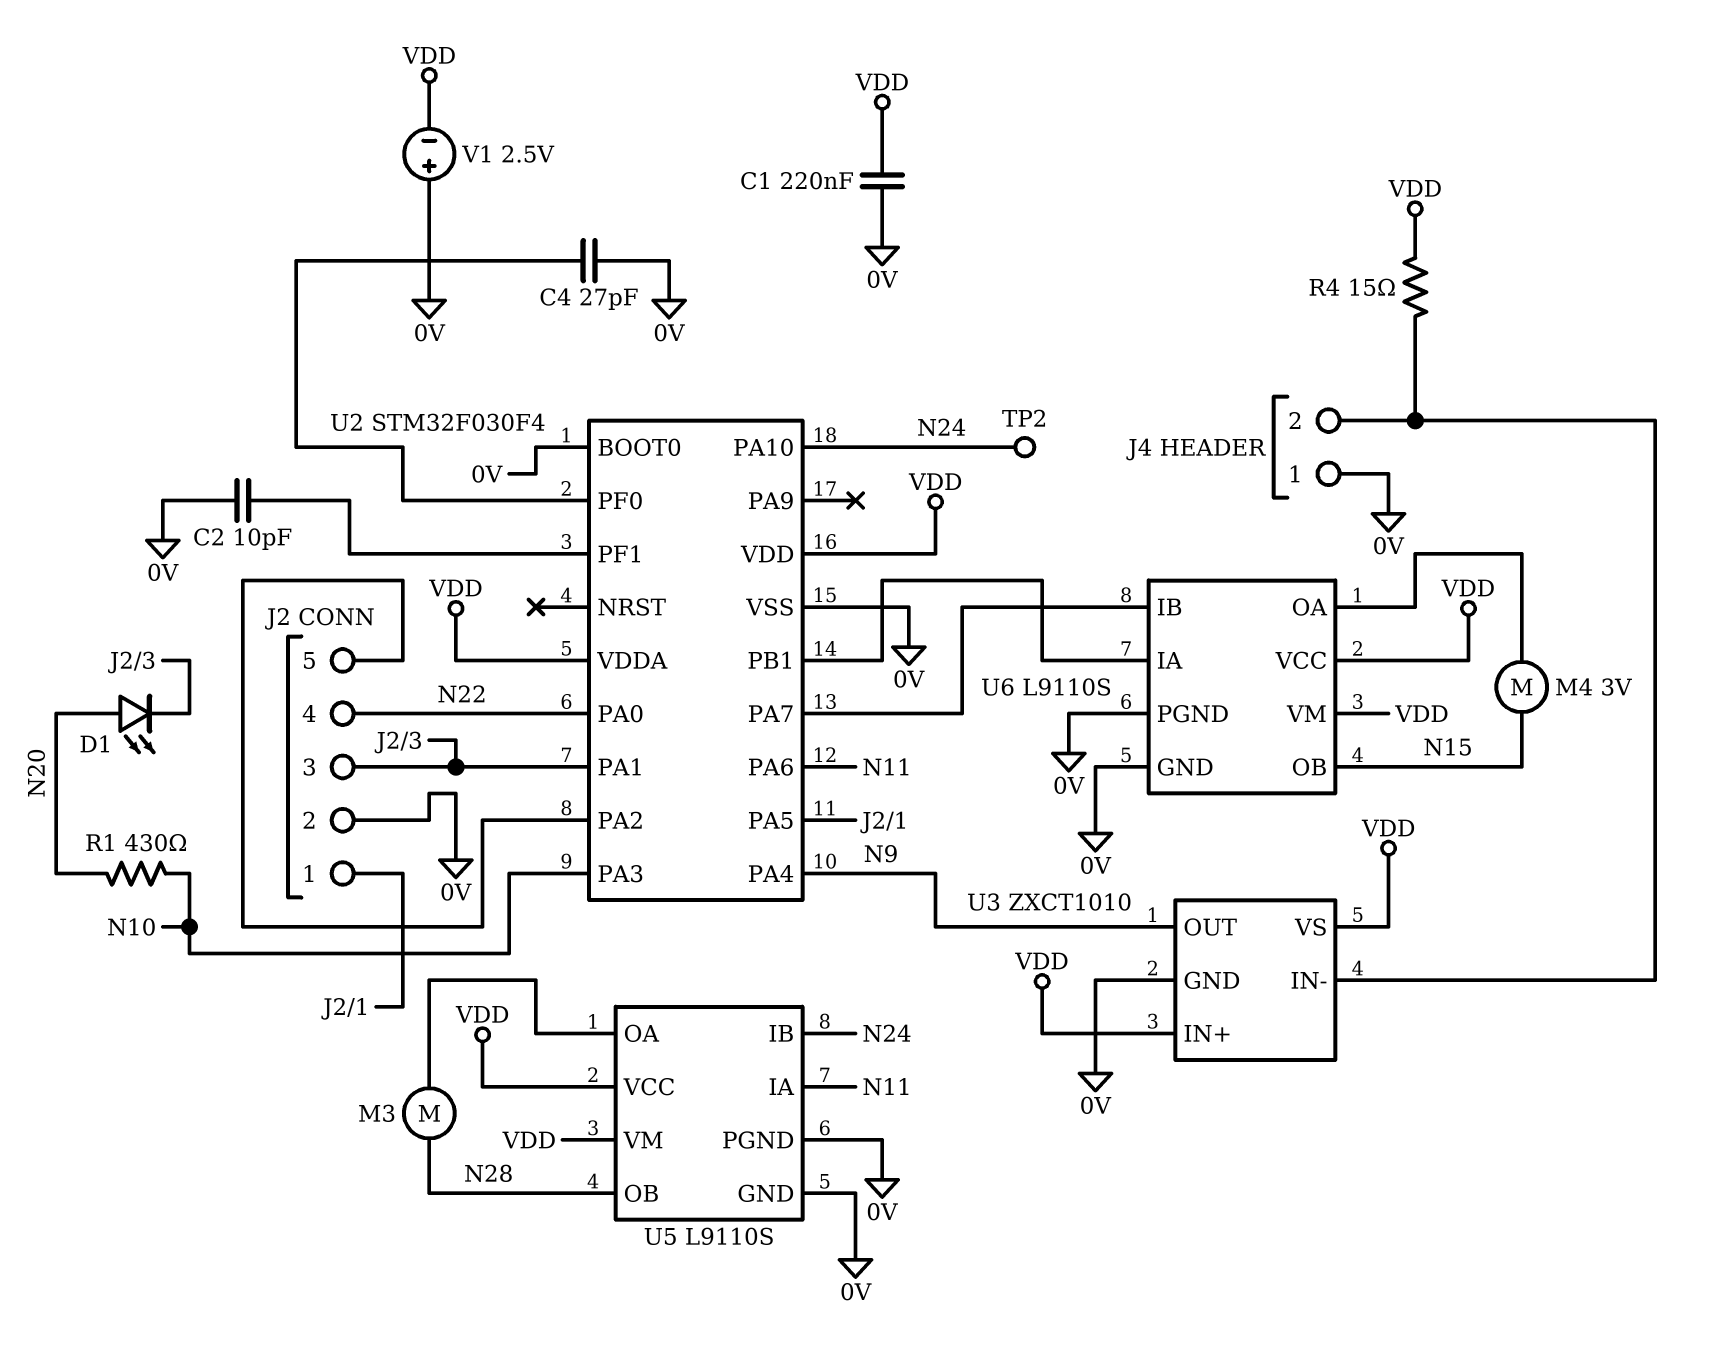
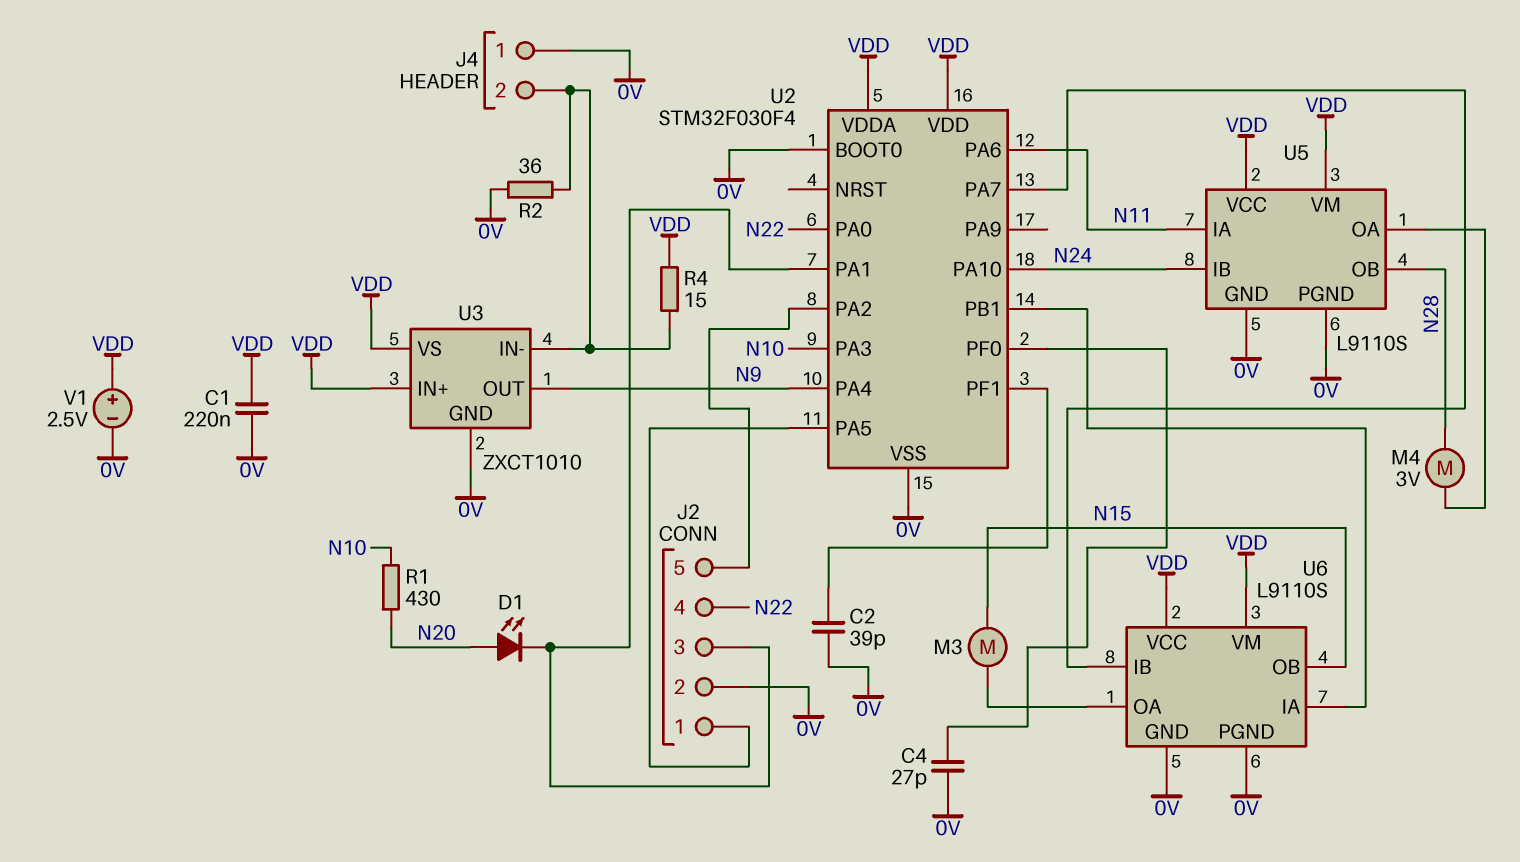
C2: 10pF (0V, U2/PF1) -> 39pF (0V, U2/PF1)
M3: motor (N28, U5/OA) -> motor (N15, U6/OA)
M4: motor 3V (N15, U6/OA) -> motor 3V (N28, U5/OA)
R2: none -> 36 (0V, J4/2)
TP2: test point (N24) -> none
V1: 2.5V (plus 0V, minus VDD) -> 2.5V (plus VDD, minus 0V)

